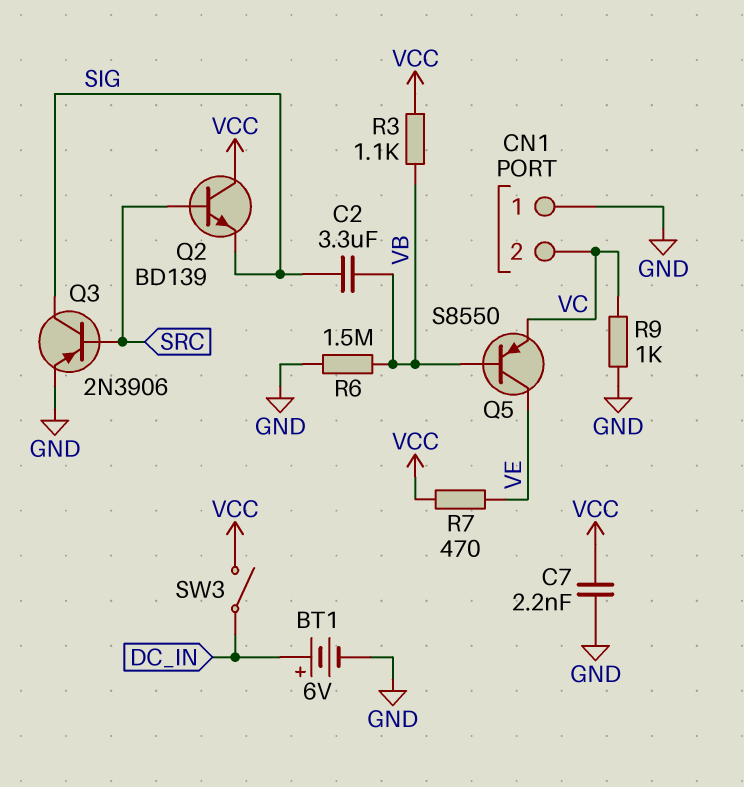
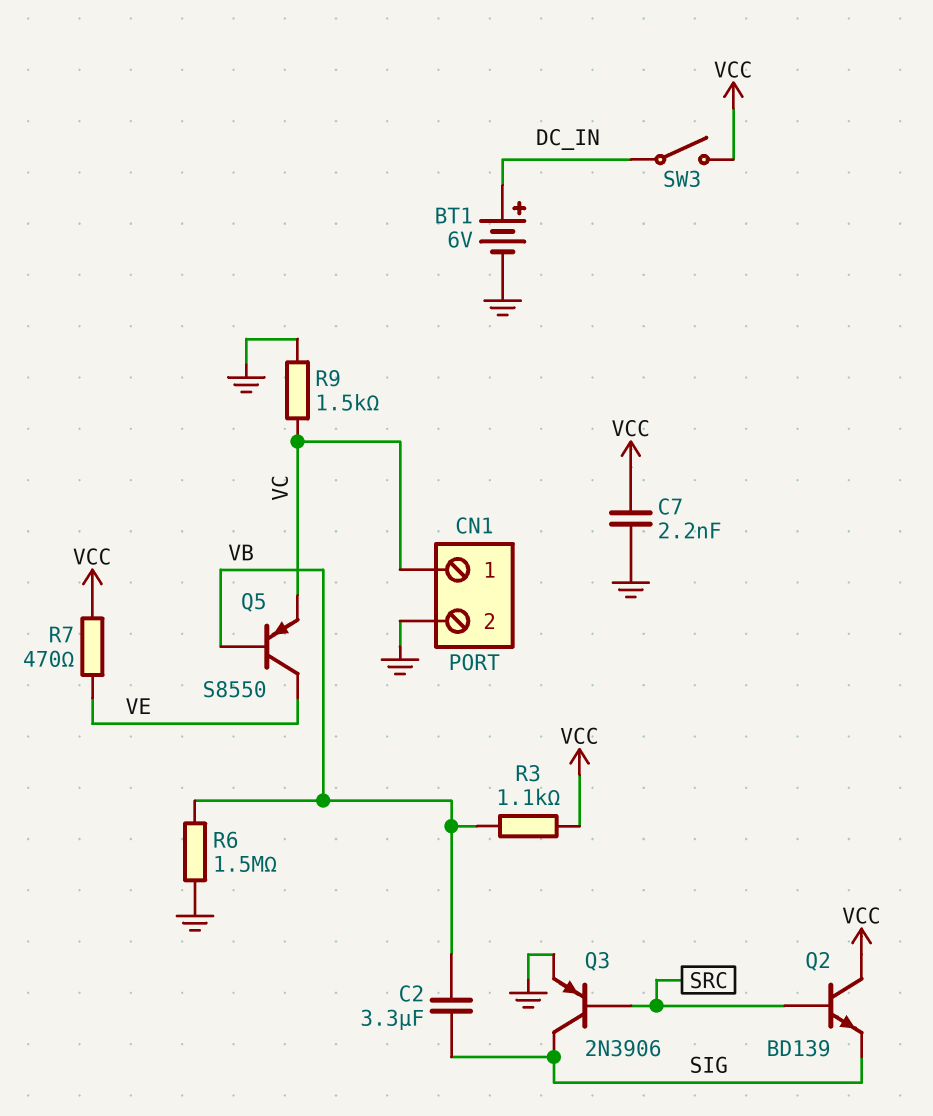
CN1 pin 1: GND -> VC
CN1 pin 2: VC -> GND
R9: 1k (GND, VC) -> 1.5k (GND, VC)

